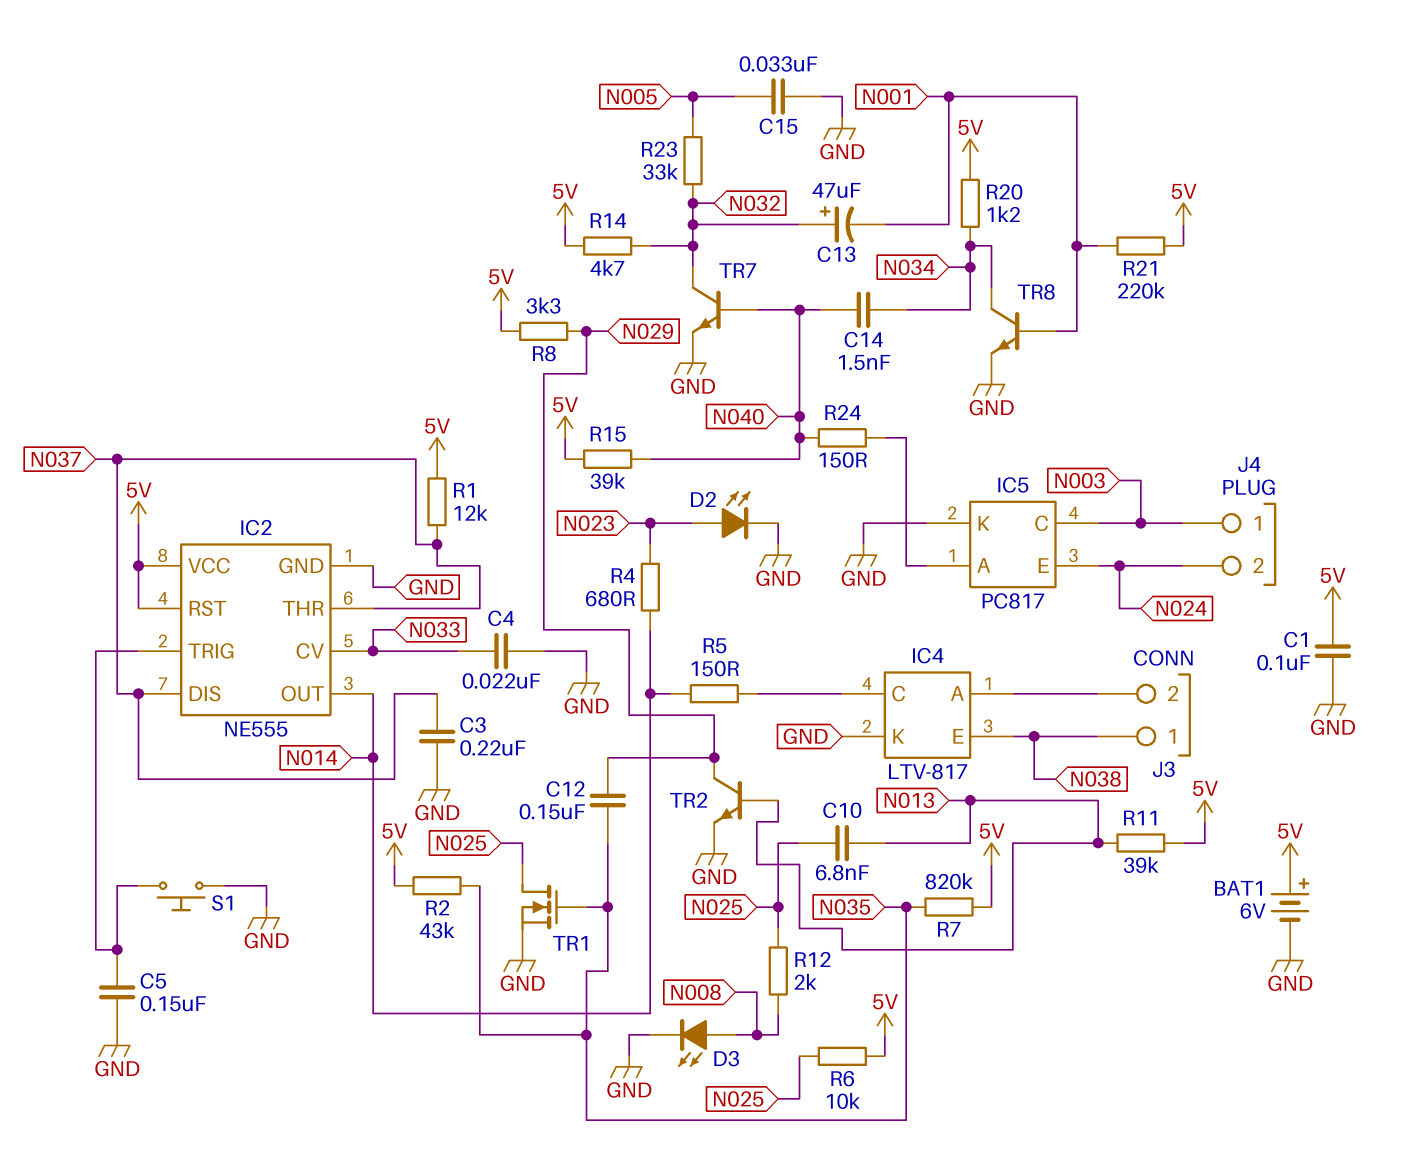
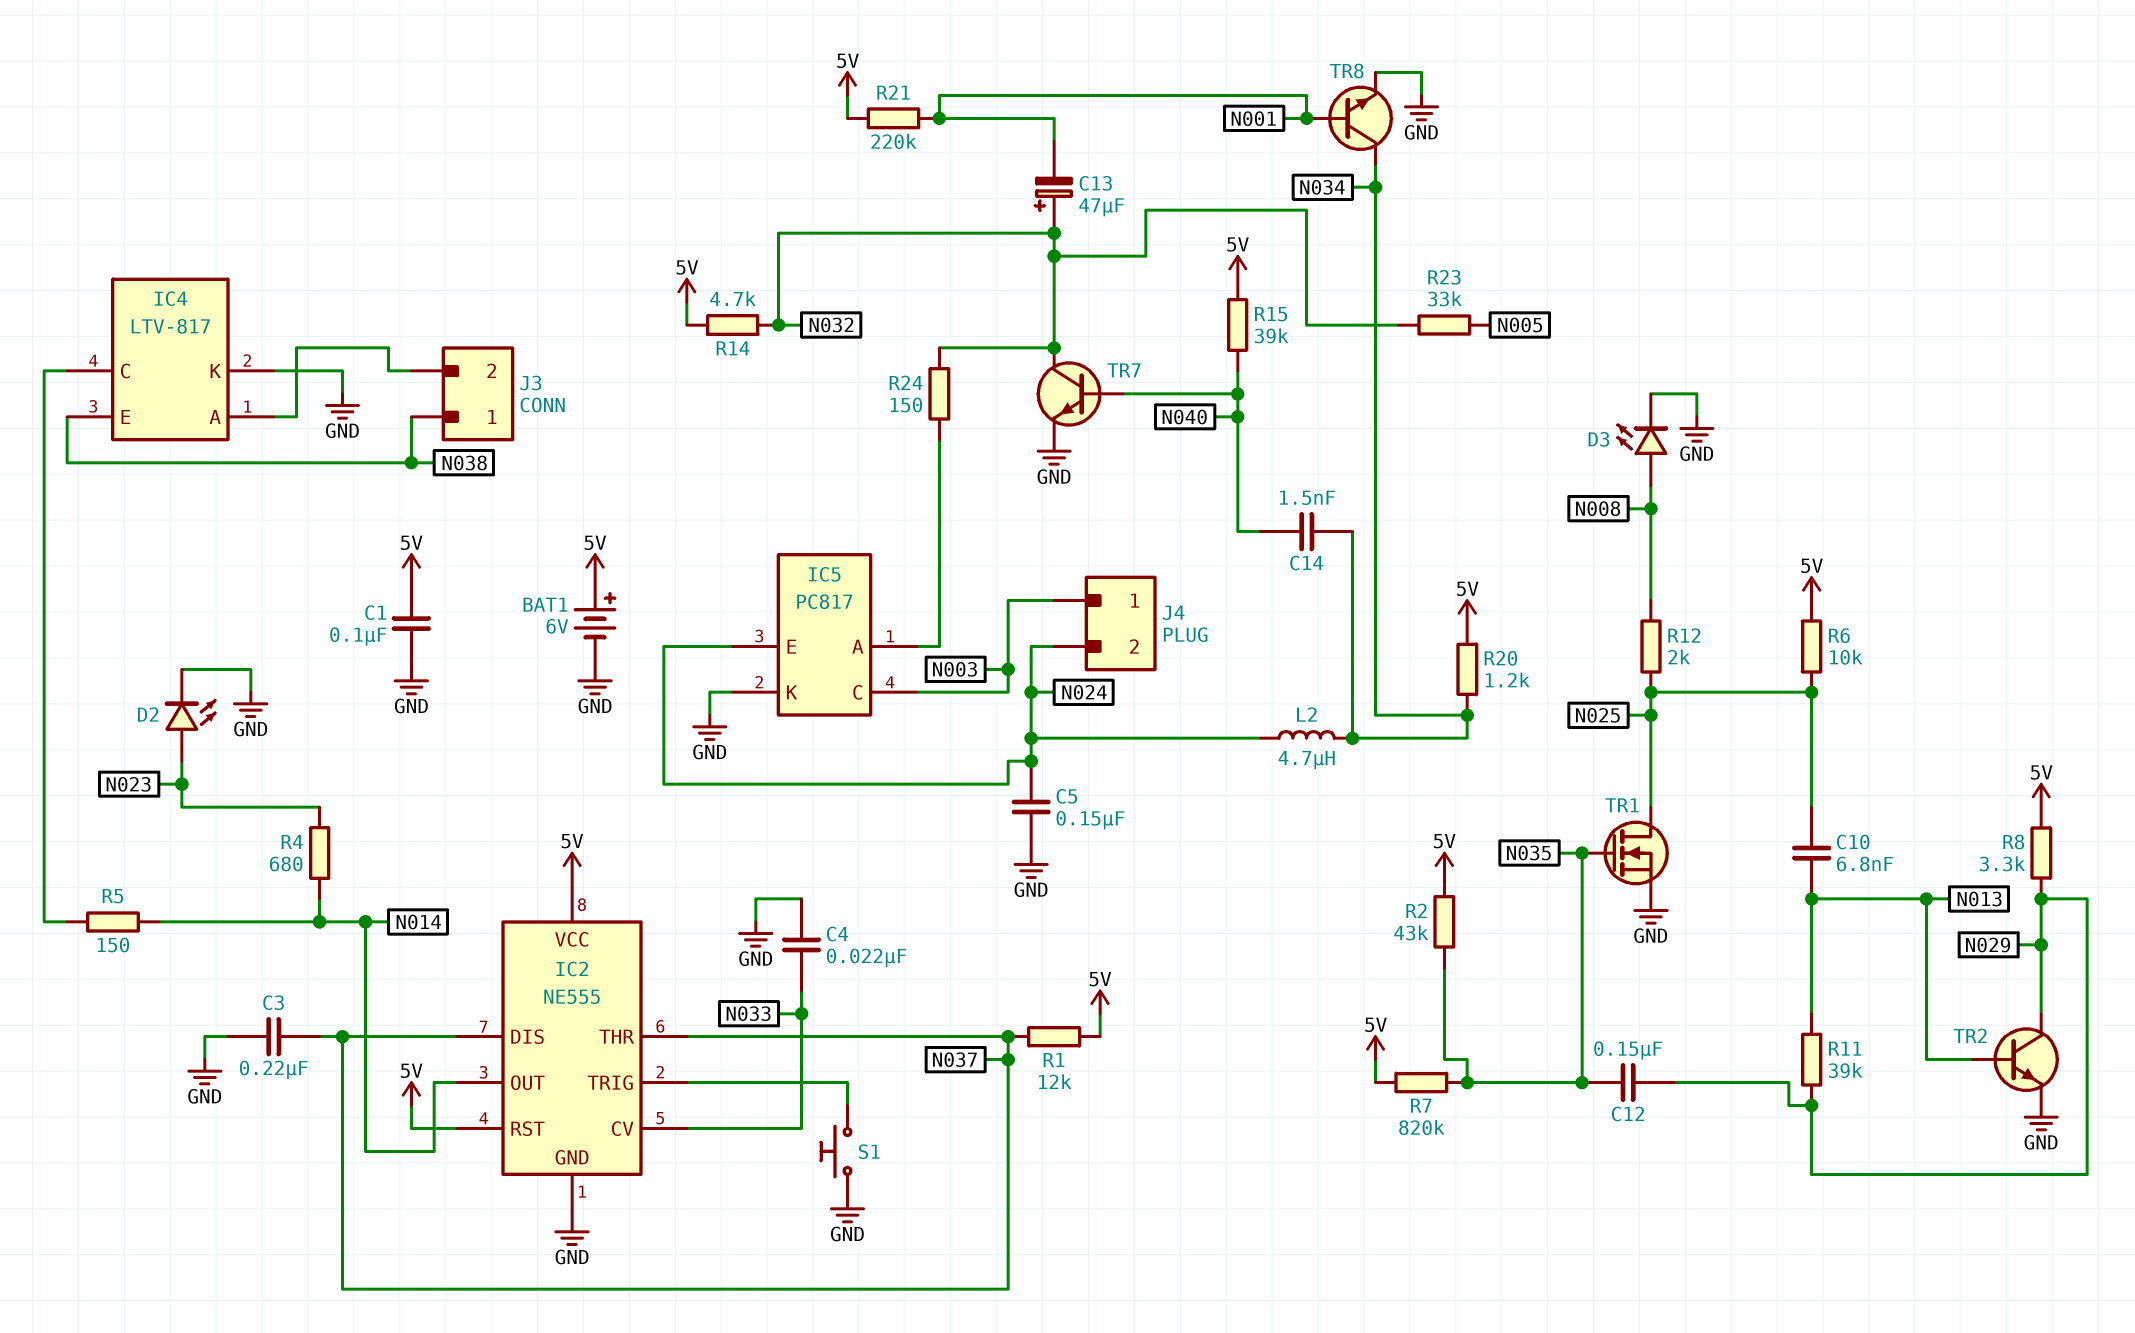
C5: 150nF (GND, IC2/TRIG) -> 150nF (GND, N024)
C15: 33nF (GND, N005) -> none
L2: none -> 4.7uH (N024, N034)
R11: 39k (5V, N013) -> 39k (N013, N029)
R24: 150 (IC5/A, N040) -> 150 (IC5/A, N032)

